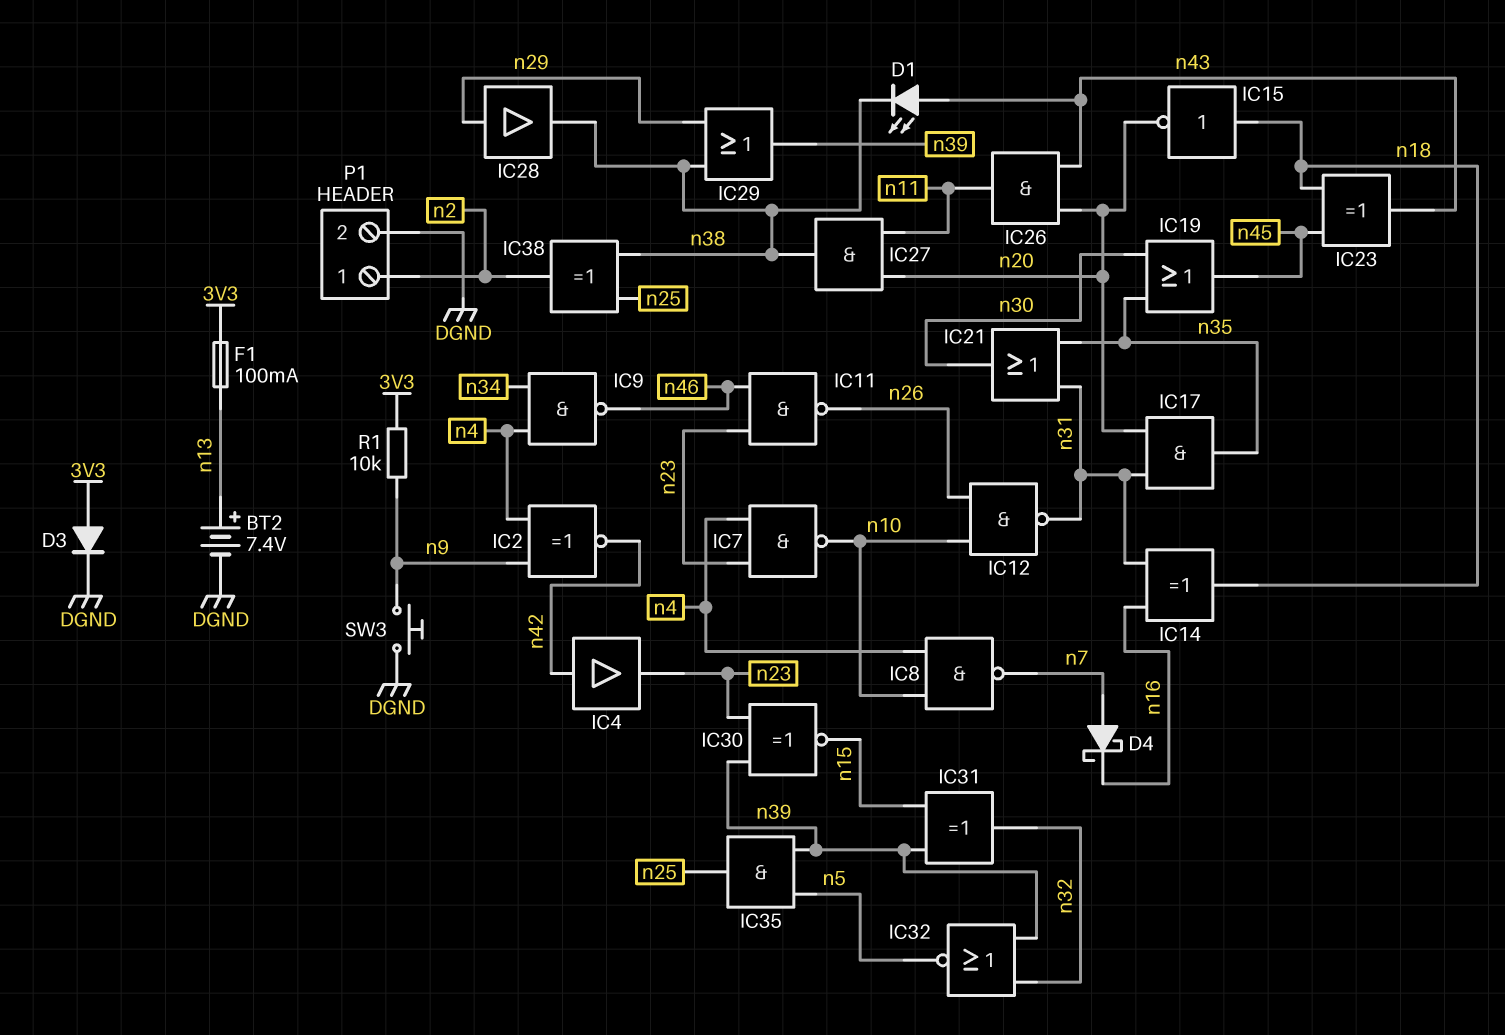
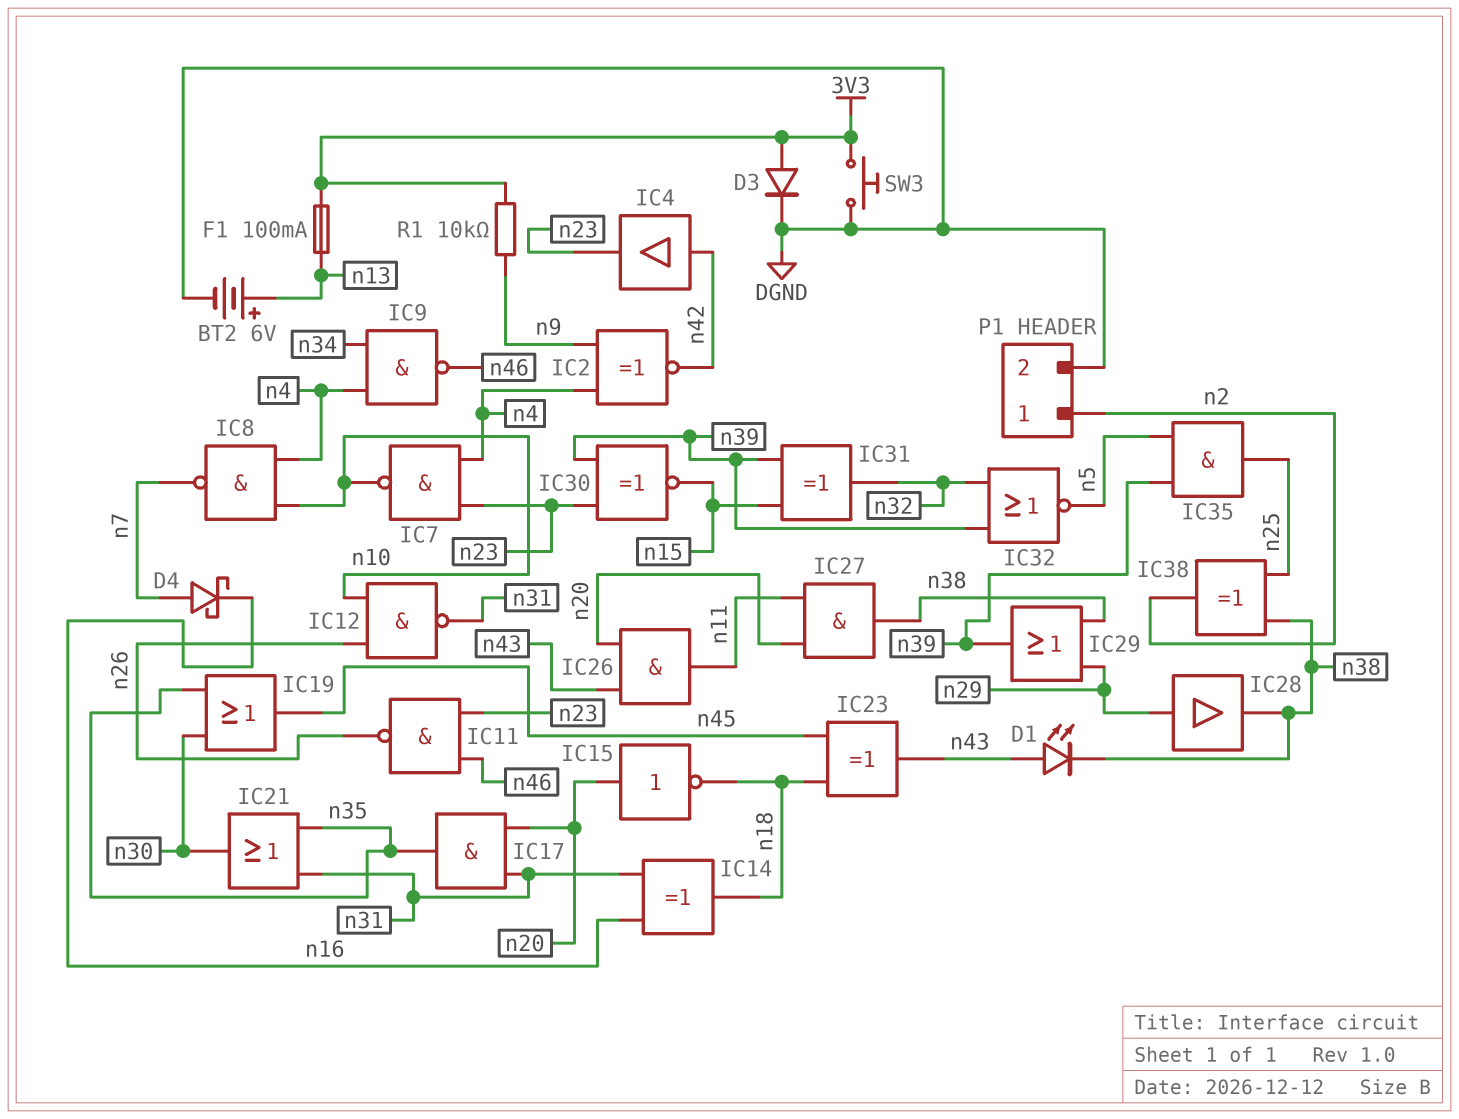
BT2: 7.4V (plus n13, minus DGND) -> 6V (plus n13, minus DGND)
IC15: NOT (in n18, out n20) -> NOT (in n20, out n18)
SW3: button (DGND, n9) -> button (3V3, DGND)

